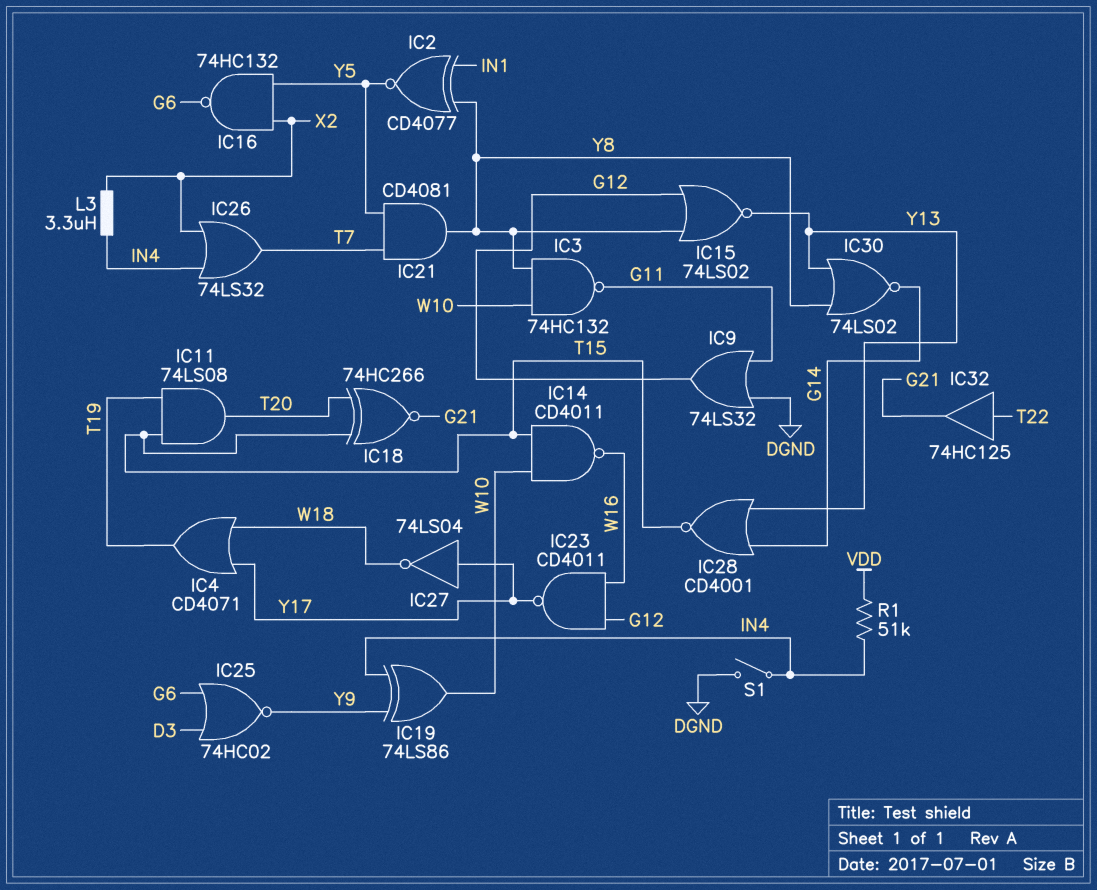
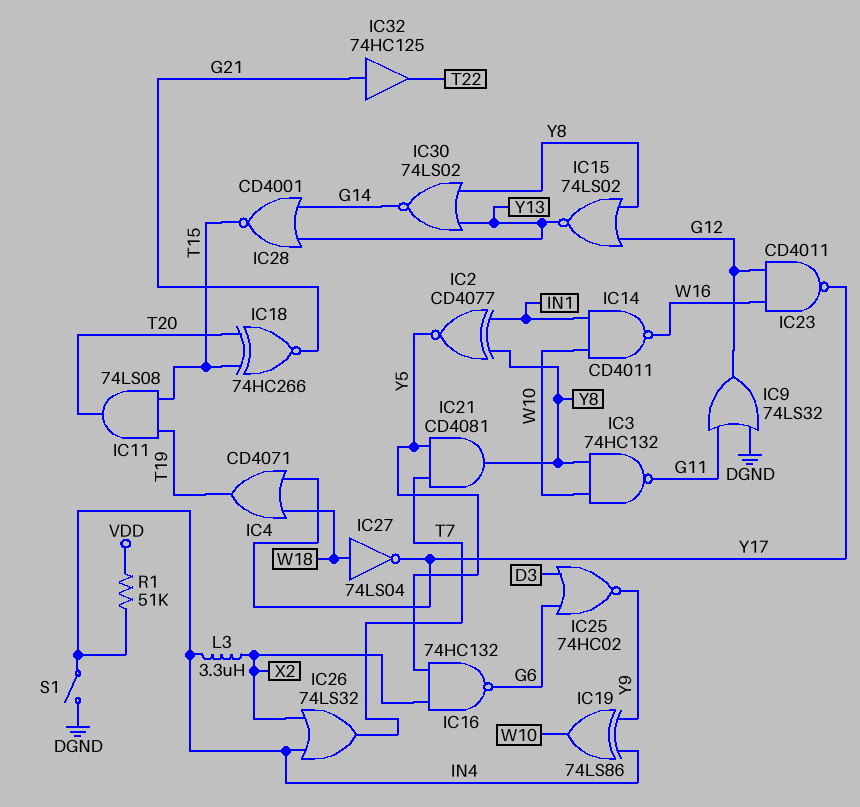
IC14: NAND CD4011 (in T15, in W10, out W16) -> NAND CD4011 (in IN1, in W10, out W16)
IC27: NOT 74LS04 (in Y17, out W18) -> NOT 74LS04 (in W18, out Y17)
IC32: buffer 74HC125 (in T22, out G21) -> buffer 74HC125 (in G21, out T22)

